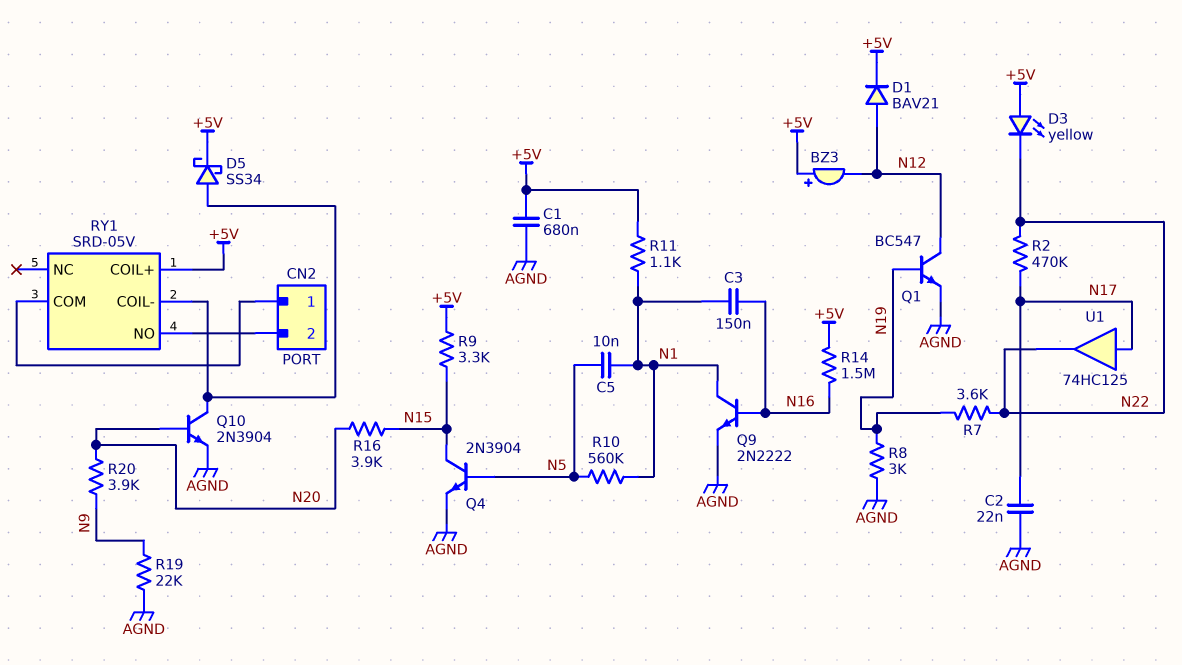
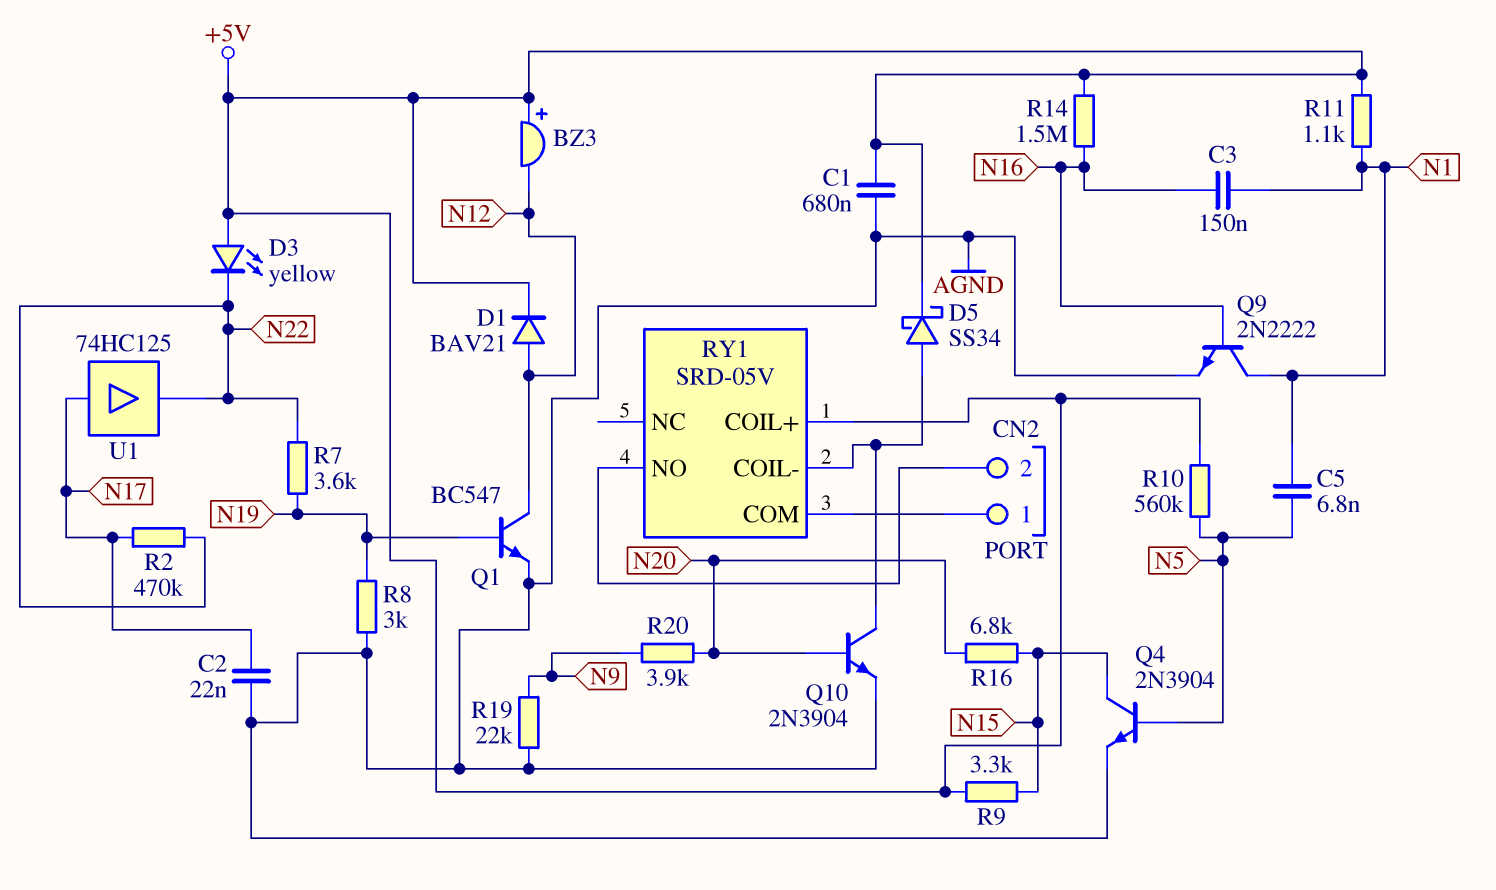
C5: 10nF (N1, N5) -> 6.8nF (N1, N5)
R10: 560k (N1, N5) -> 560k (+5V, N5)
R16: 3.9k (N15, N20) -> 6.8k (N15, N20)

